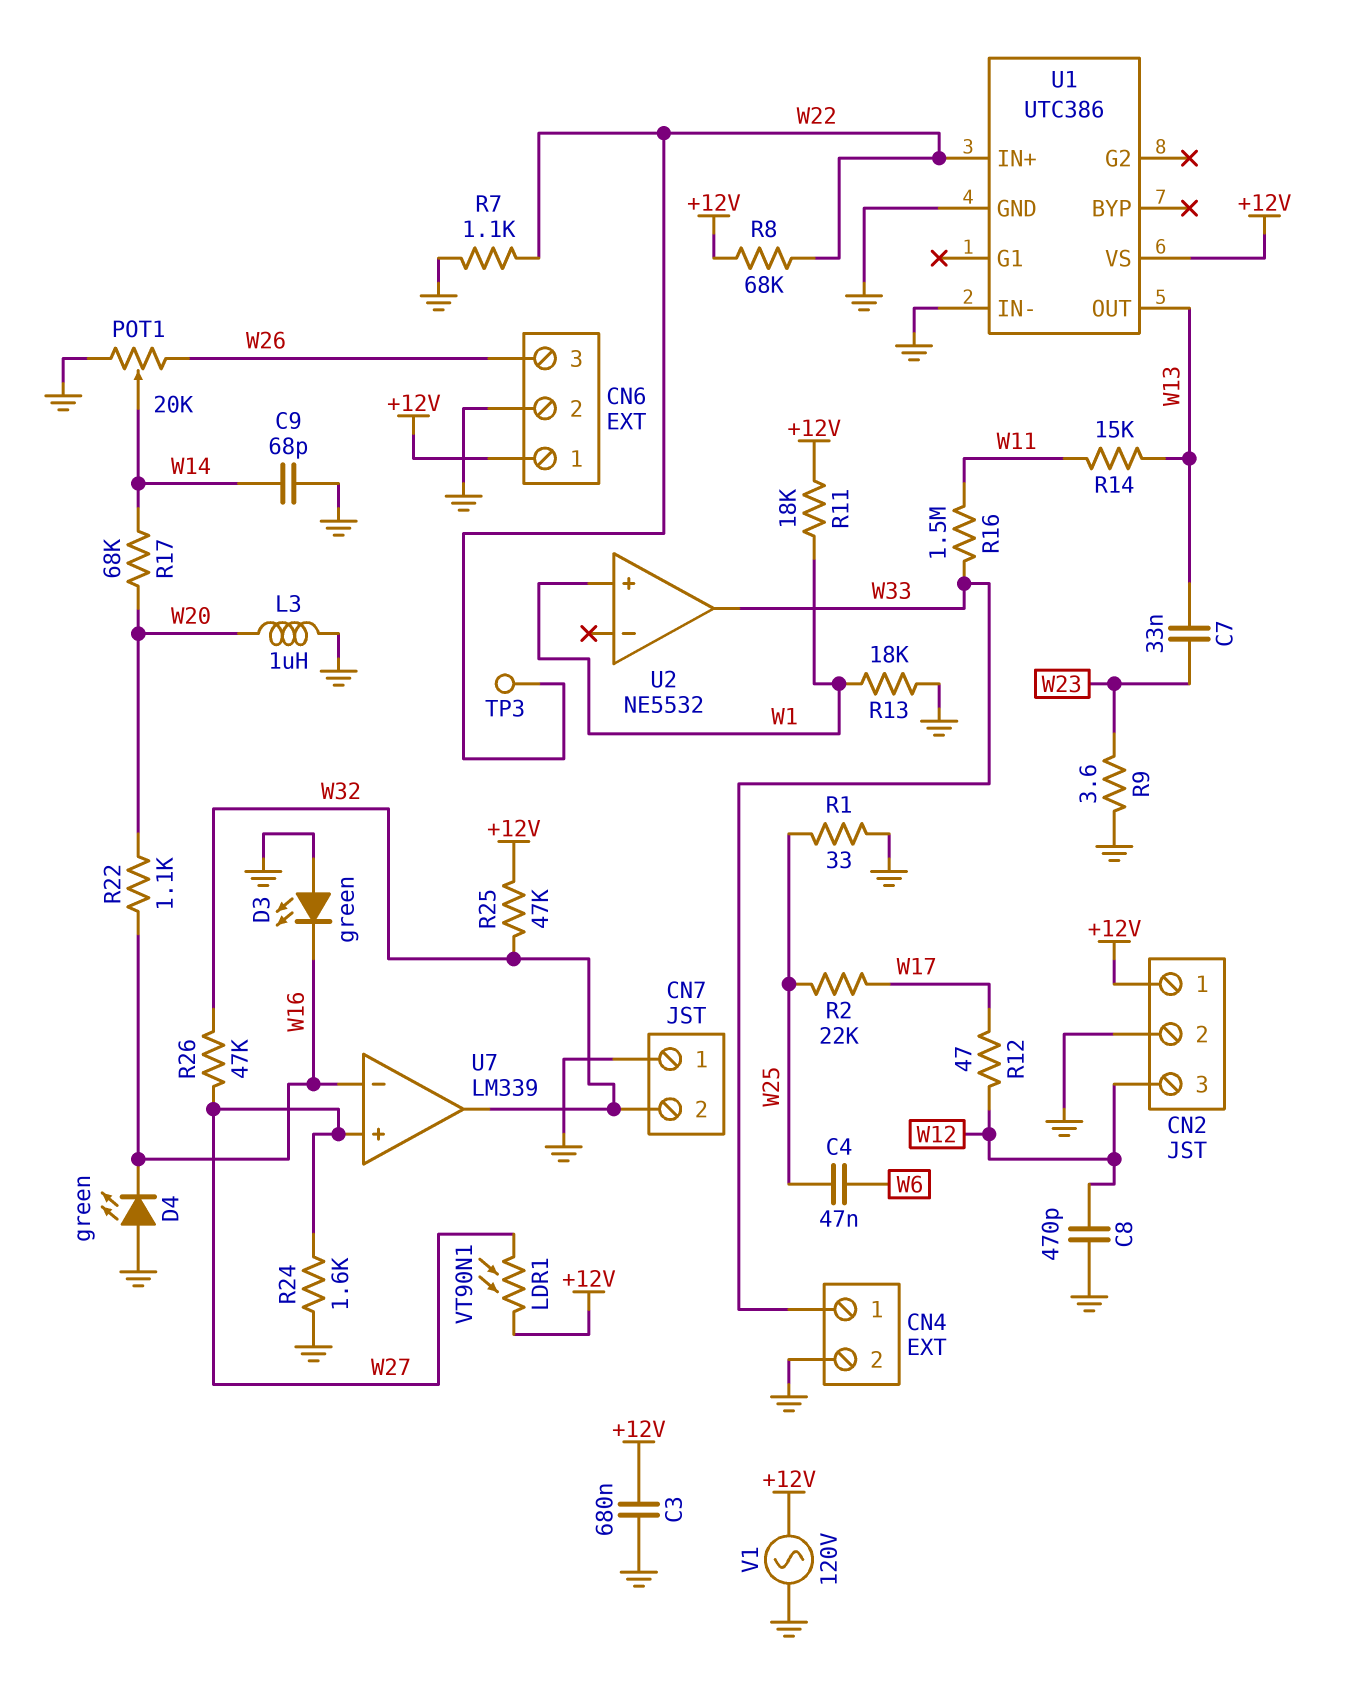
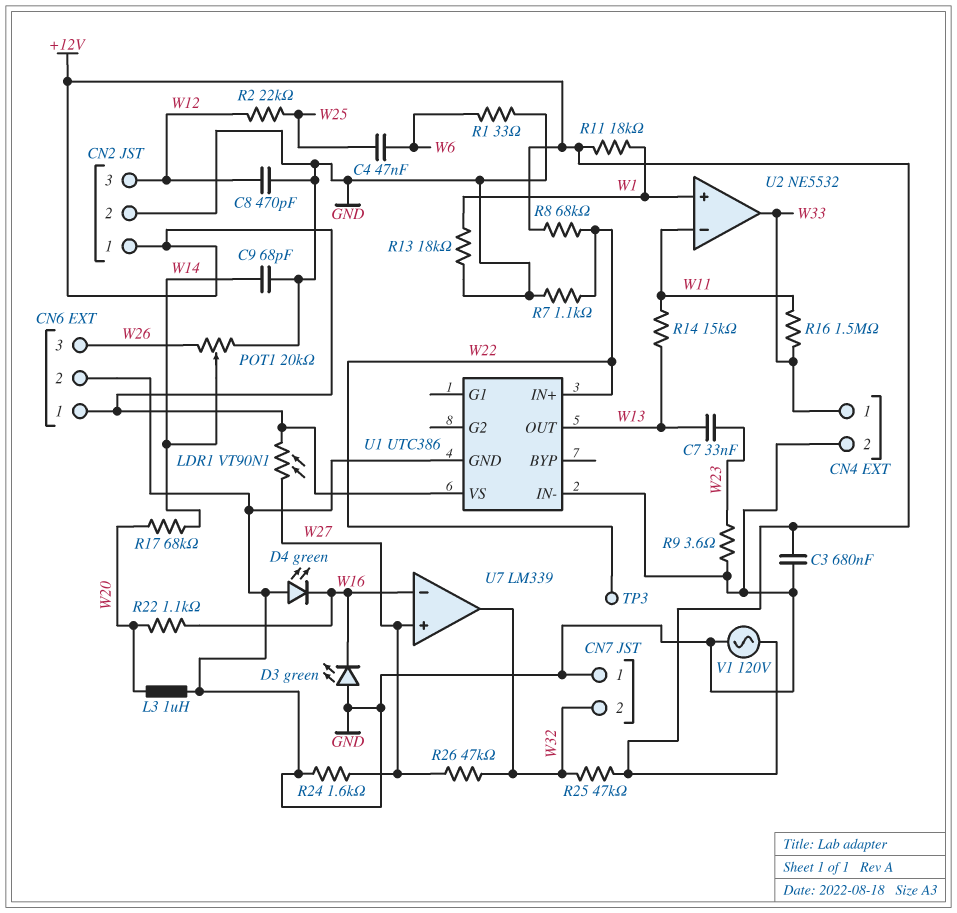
R1: 33 (GND, W25) -> 33 (GND, W6)
R2: 22k (W17, W25) -> 22k (W12, W25)
R12: 47 (W12, W17) -> none
U2 pin in-: none -> W11

